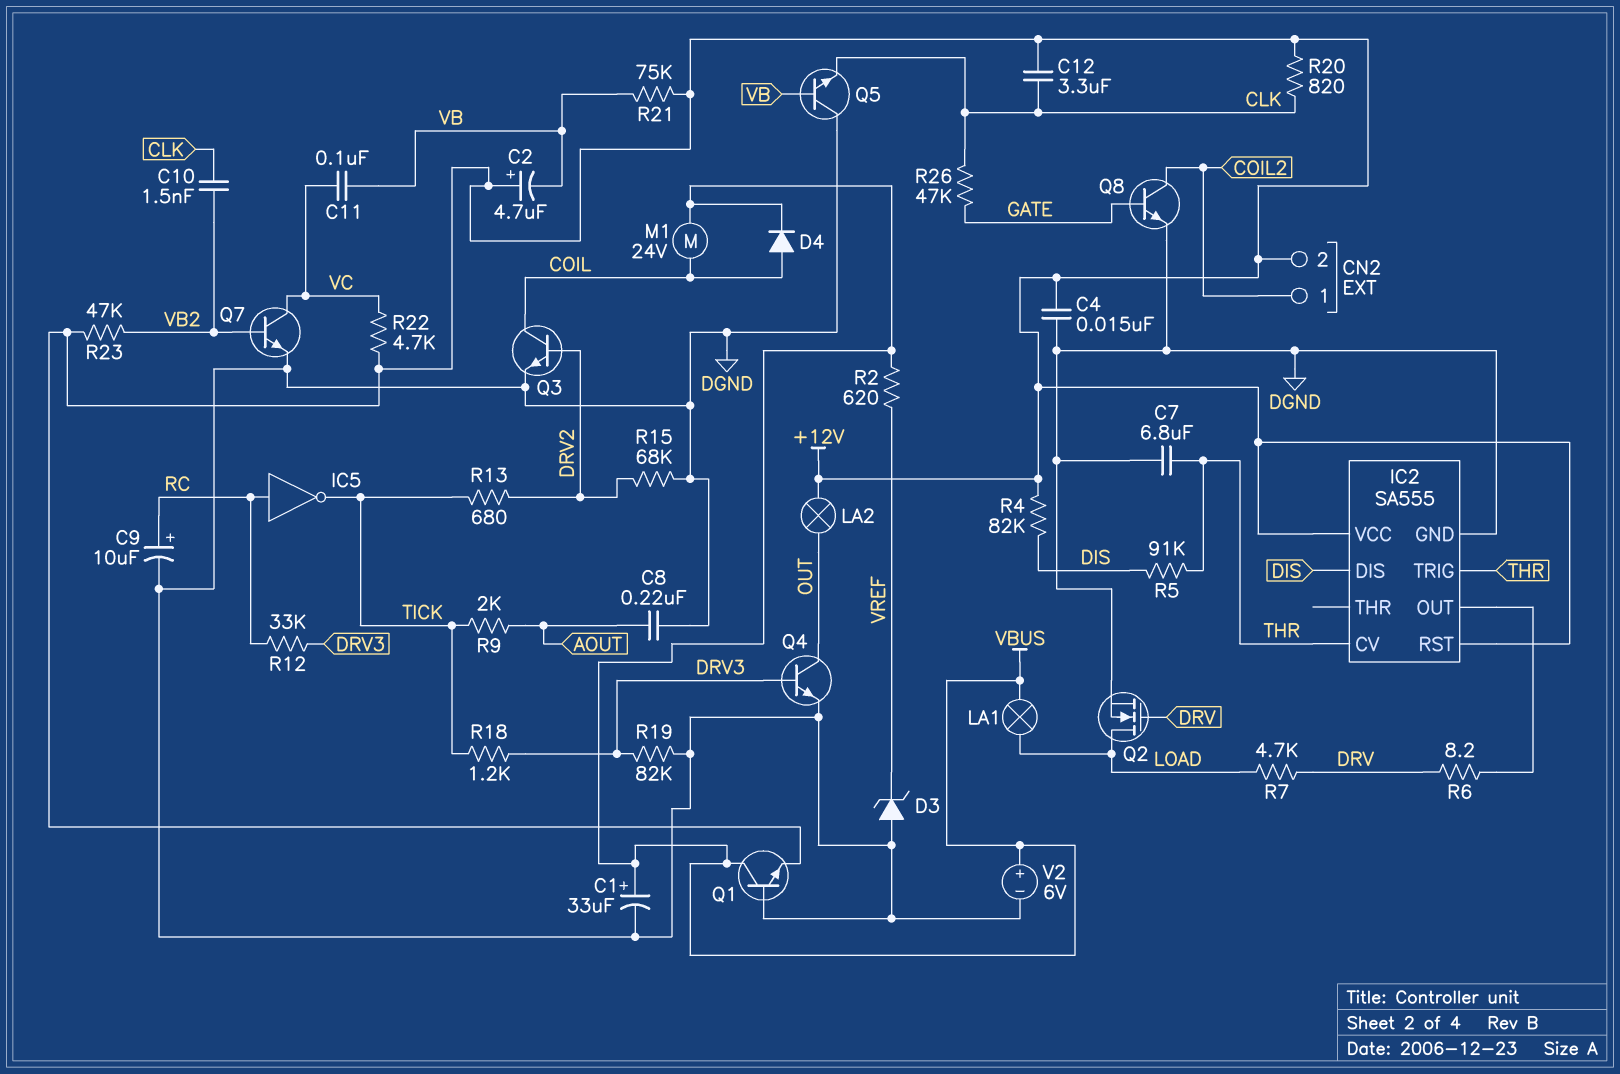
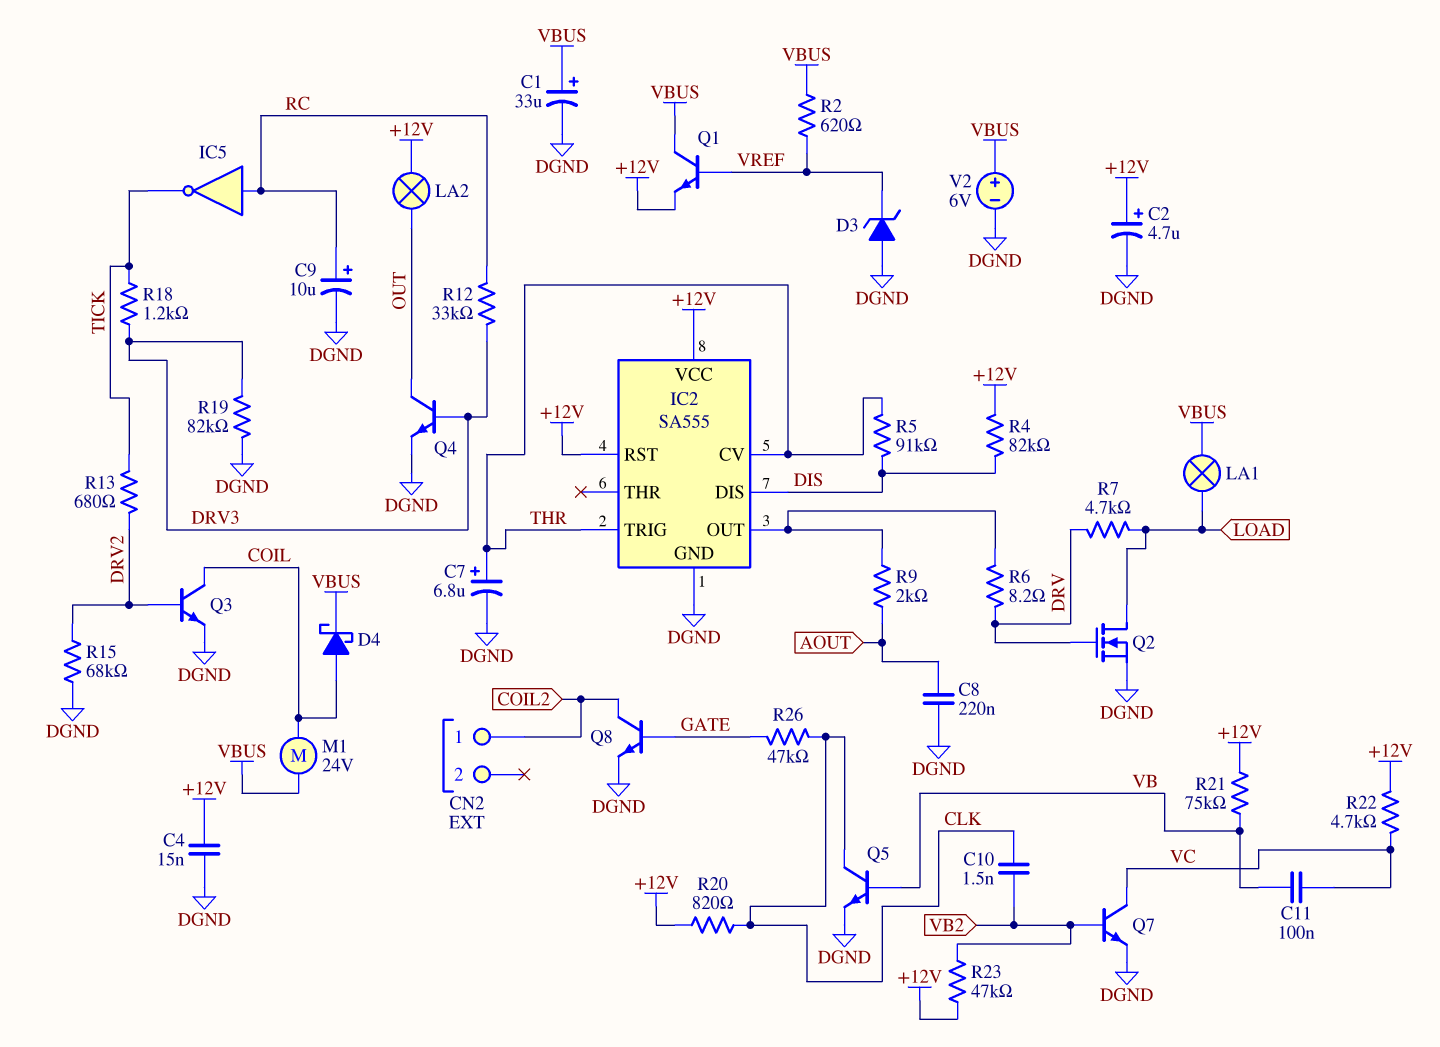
C2: 4.7uF (plus +12V, minus VB) -> 4.7uF (plus +12V, minus DGND)
C7: 6.8uF (DGND, THR) -> 6.8uF (plus THR, minus DGND)
C12: 3.3uF (+12V, CLK) -> none
CN2 pin 2: +12V -> none
D4: diode (A COIL, K VBUS) -> schottky (A COIL, K VBUS)
Q1: NPN (B DGND, C VBUS, E +12V) -> NPN (B VREF, C VBUS, E +12V)
Q5: NPN (B VB, C DGND, E CLK) -> NPN (B VB, C CLK, E DGND)
R9: 2k (AOUT, TICK) -> 2k (AOUT, IC2/OUT)

